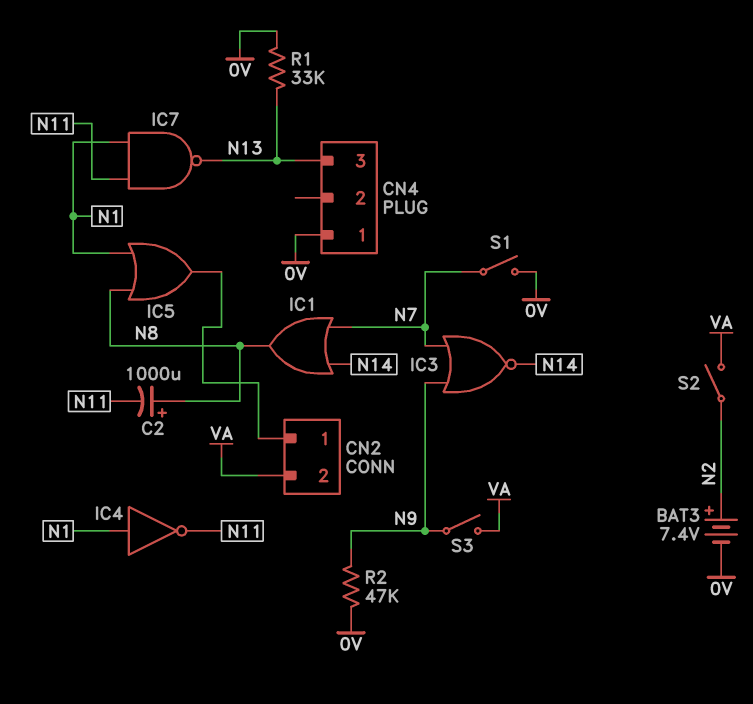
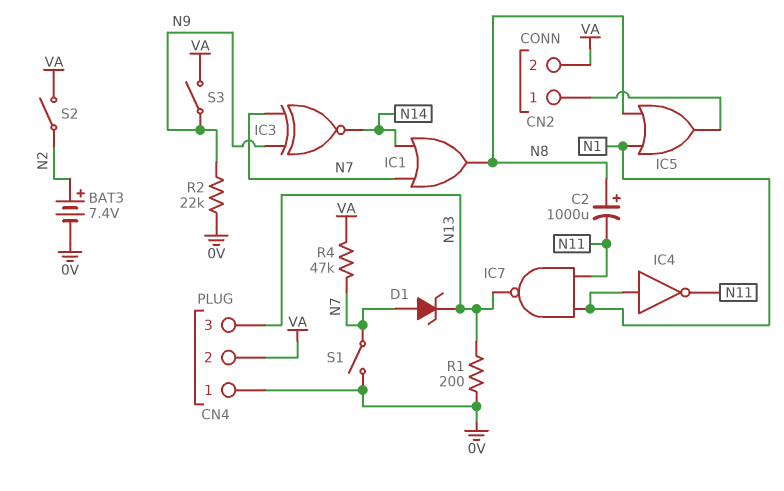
CN4 pin 2: none -> VA
D1: none -> zener (A N7, K N13)
IC3: NOR (in N7, in N9, out N14) -> XNOR (in N7, in N9, out N14)
R1: 33k (0V, N13) -> 200 (0V, N13)
R2: 47k (0V, N9) -> 22k (0V, N9)
R4: none -> 47k (N7, VA)

